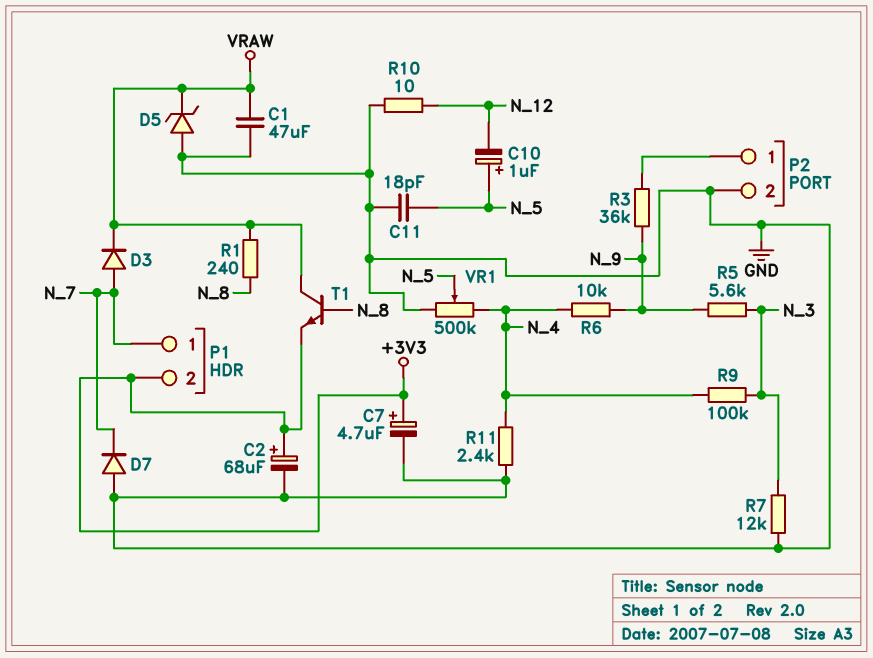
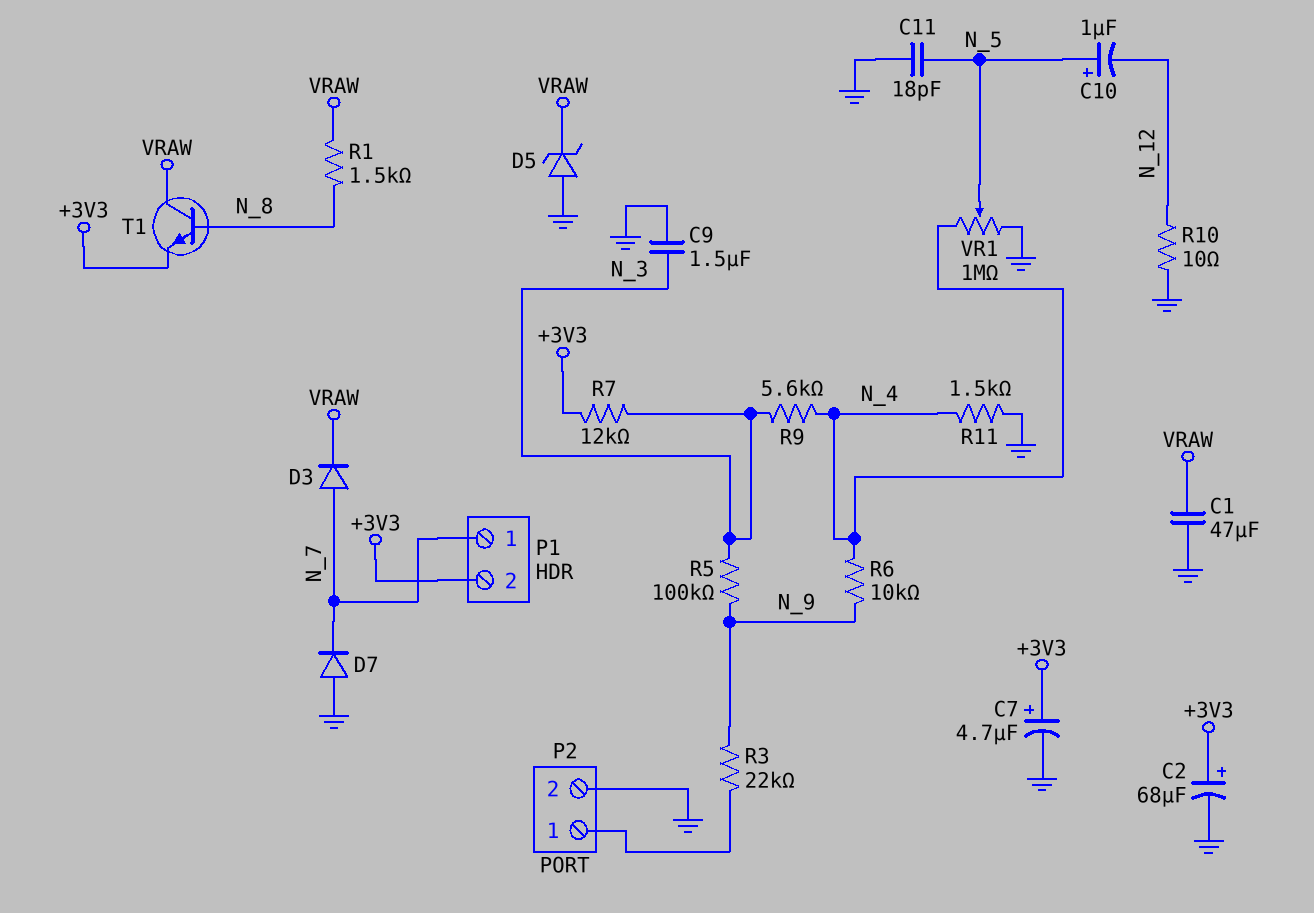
C9: none -> 1.5uF (GND, N_3)
R1: 240 (N_8, VRAW) -> 1.5k (N_8, VRAW)
R3: 36k (N_9, P2/1) -> 22k (N_9, P2/1)
R5: 5.6k (N_3, N_9) -> 100k (N_3, N_9)
R7: 12k (GND, N_3) -> 12k (+3V3, N_3)
R9: 100k (N_3, N_4) -> 5.6k (N_3, N_4)
R11: 2.4k (GND, N_4) -> 1.5k (GND, N_4)
VR1: 500k (GND, N_4, wiper N_5) -> 1M (GND, N_4, wiper N_5)

